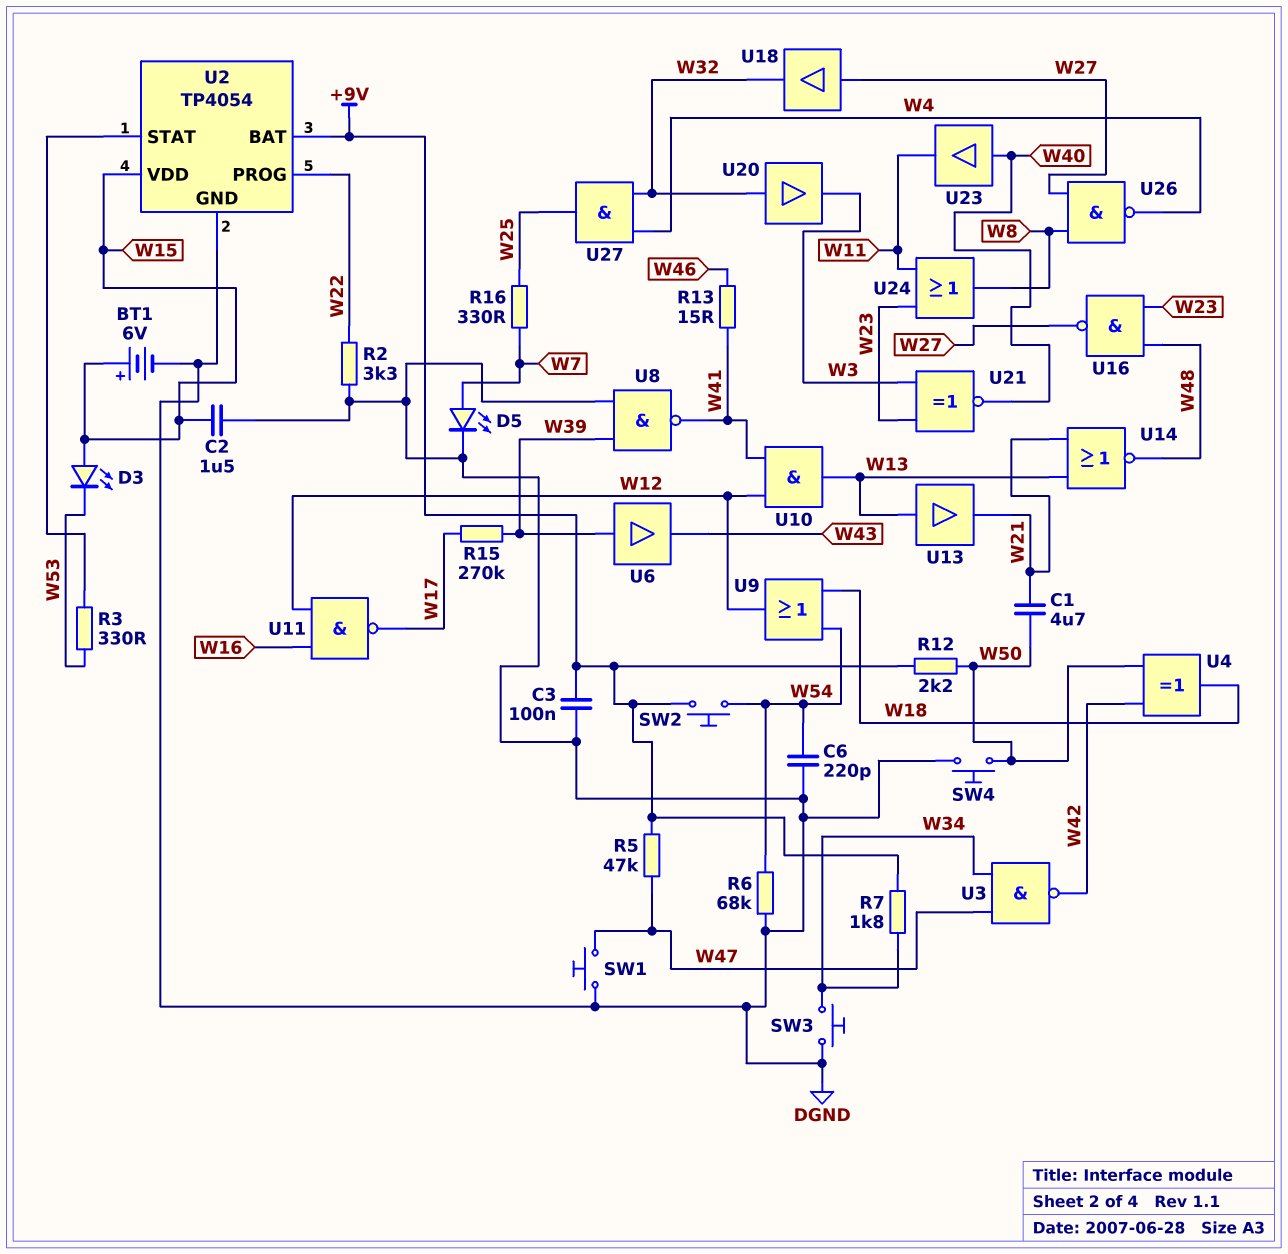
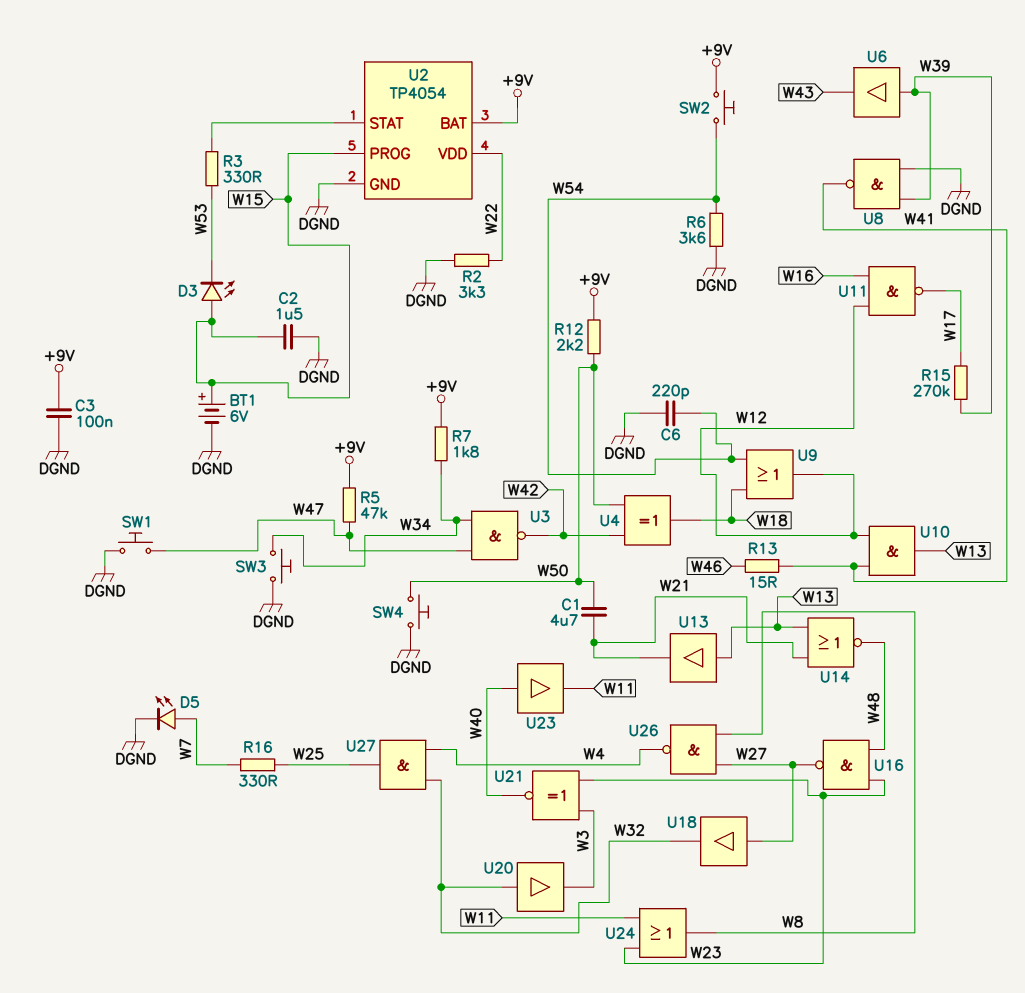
R6: 68k (DGND, W54) -> 3.6k (DGND, W54)
U2 pin PROG: W22 -> W15
U2 pin VDD: W15 -> W22

